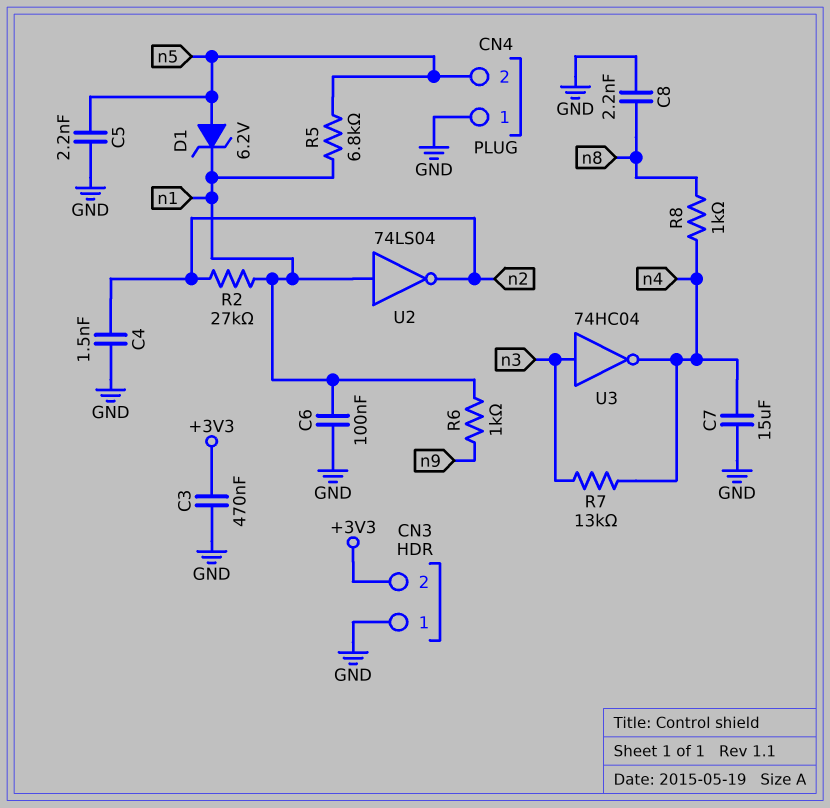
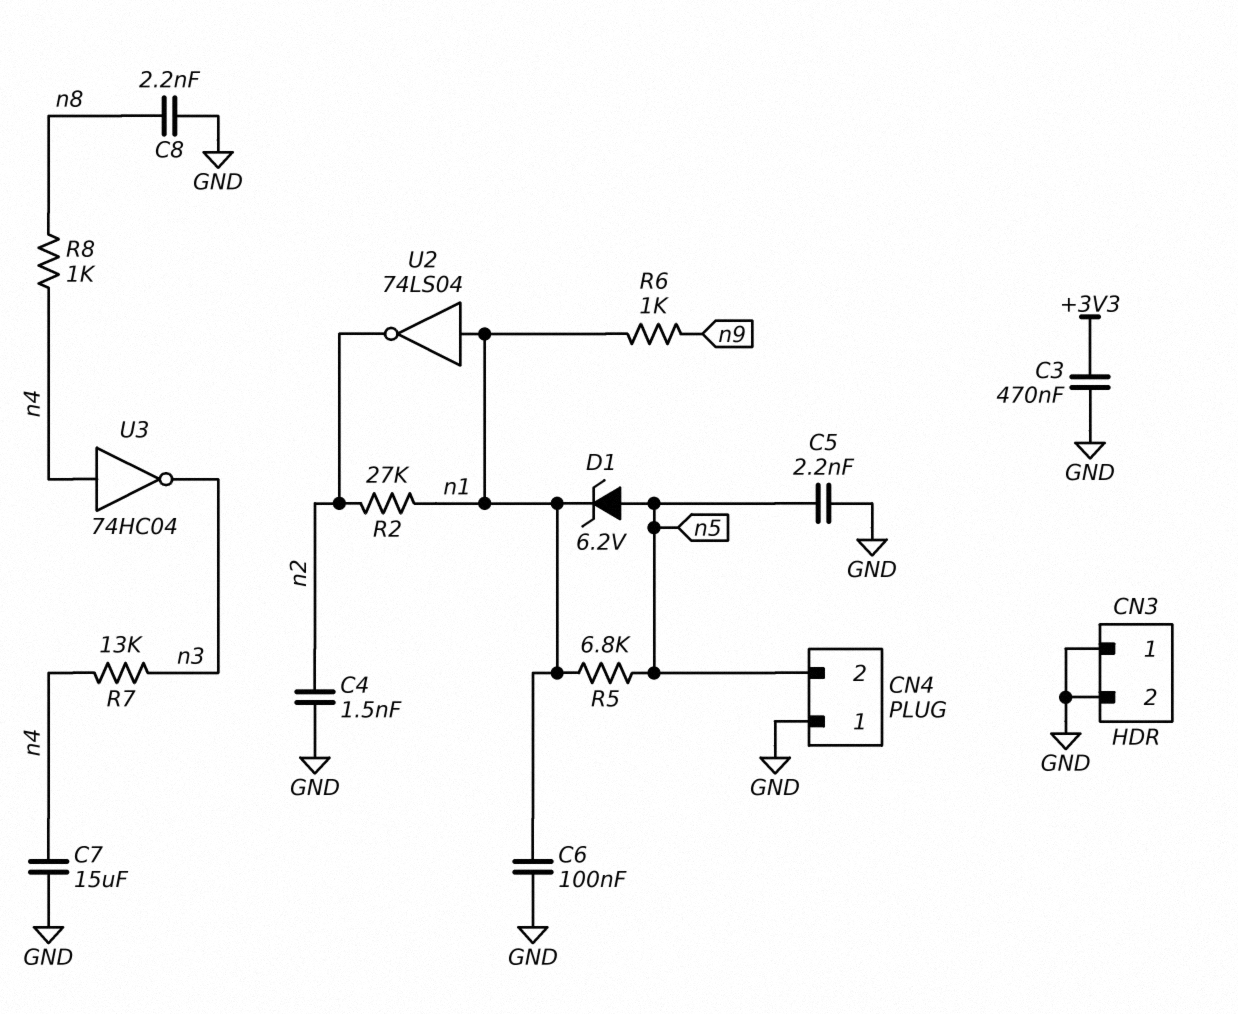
CN3 pin 2: +3V3 -> GND
U3: NOT 74HC04 (in n3, out n4) -> NOT 74HC04 (in n4, out n3)

